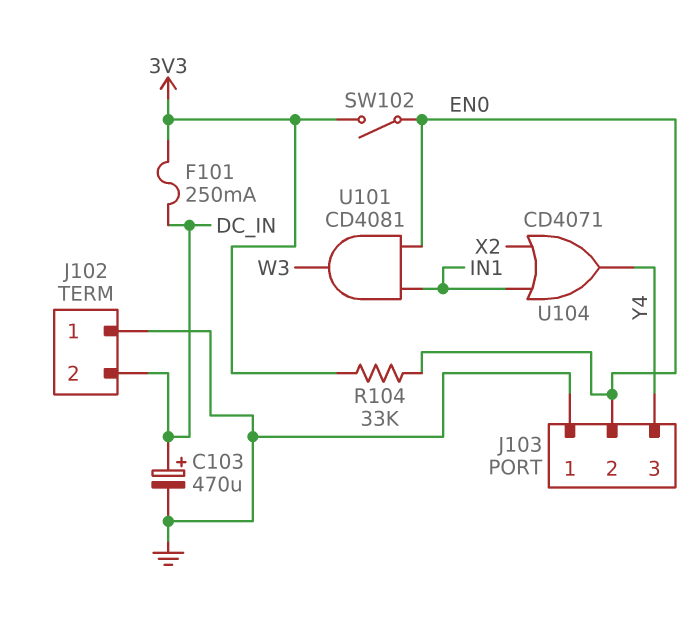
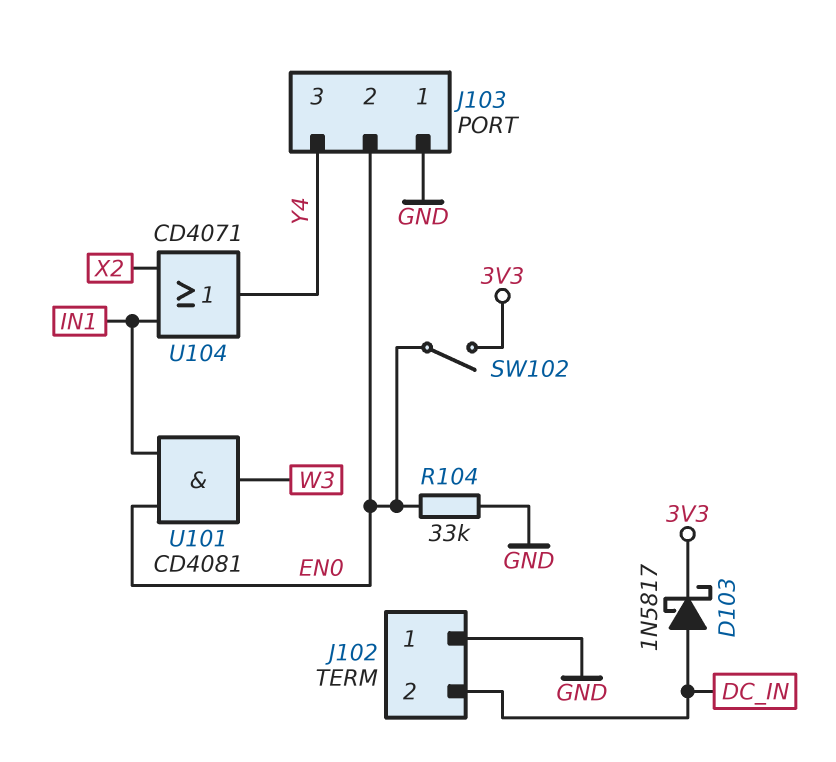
C103: 470uF (plus DC_IN, minus GND) -> none
D103: none -> schottky 1N5817 (A DC_IN, K 3V3)
F101: 250mA (3V3, DC_IN) -> none
R104: 33k (3V3, EN0) -> 33k (EN0, GND)

